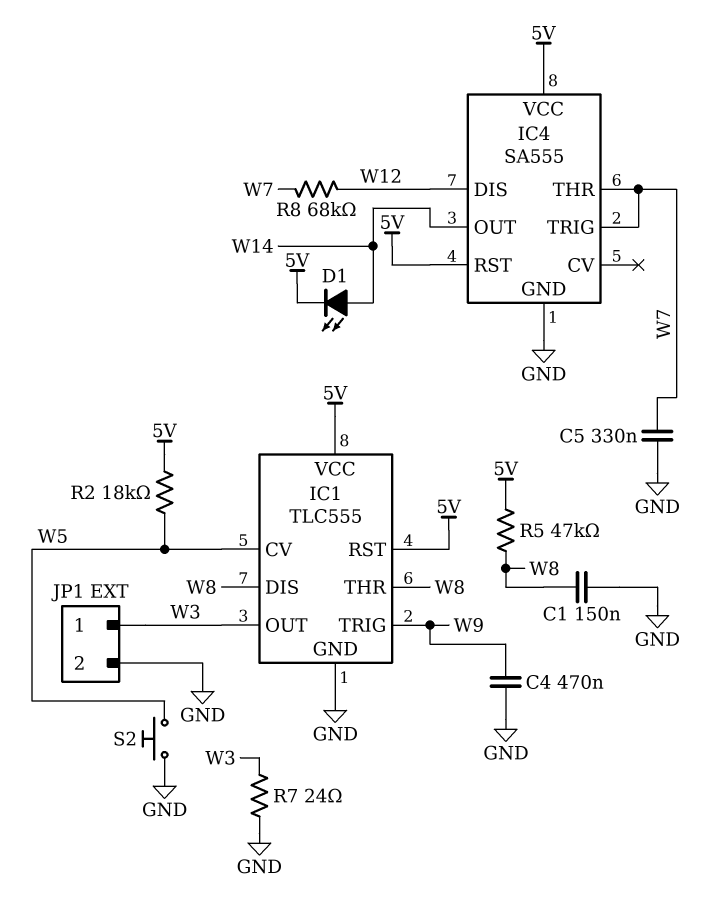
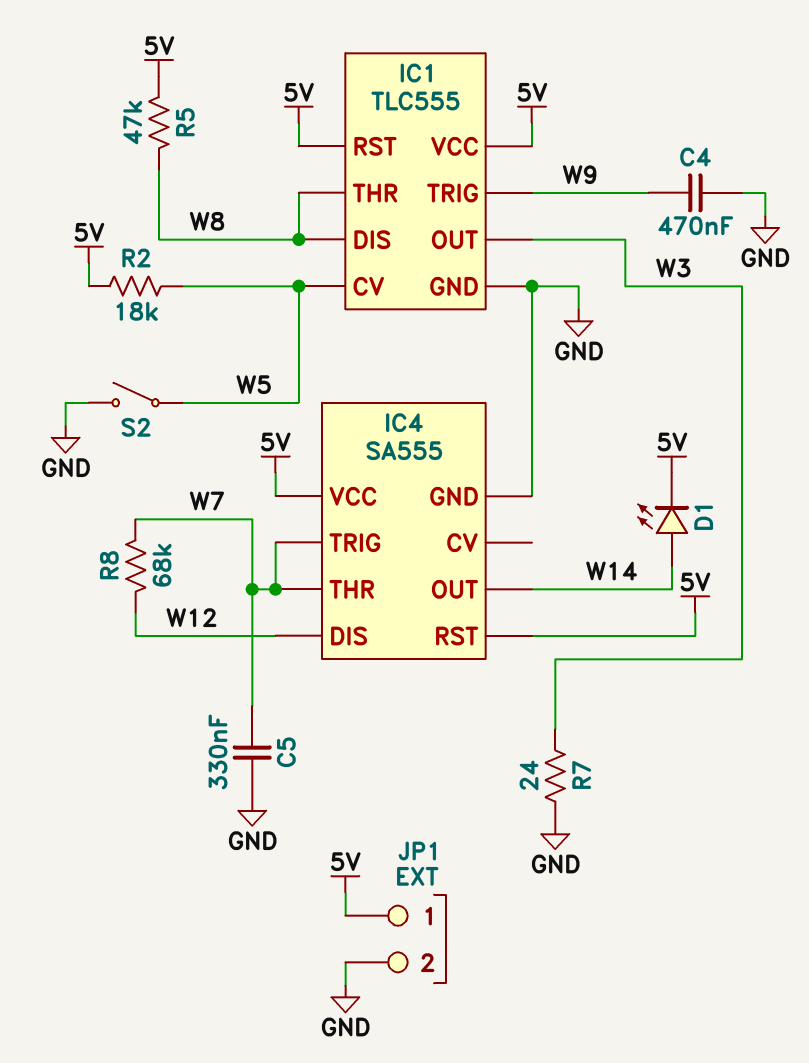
C1: 150nF (GND, W8) -> none
JP1 pin 1: W3 -> 5V
S2: button (GND, W5) -> switch (GND, W5)

